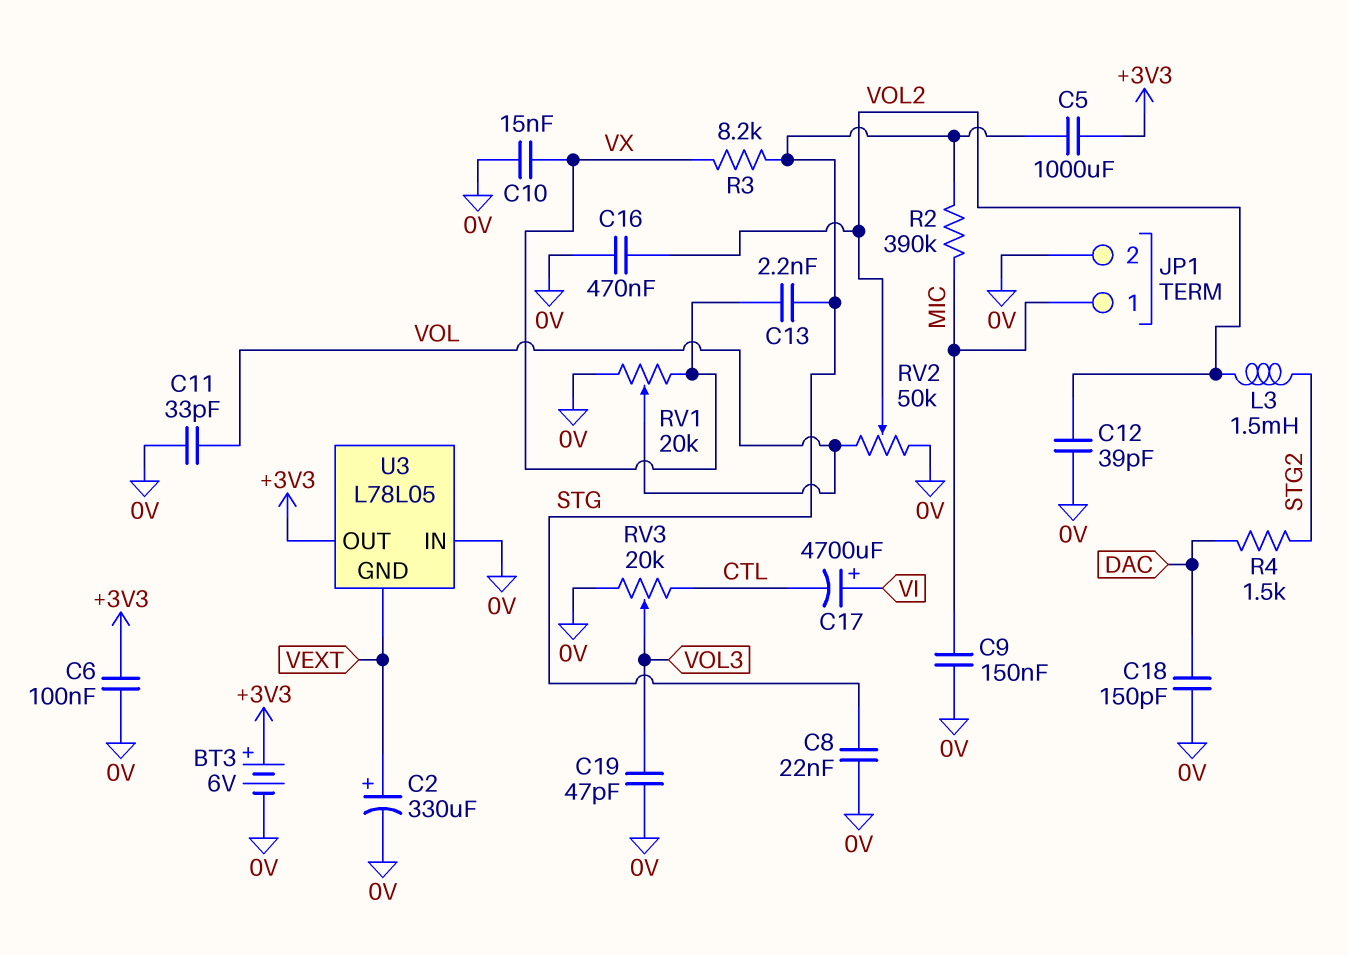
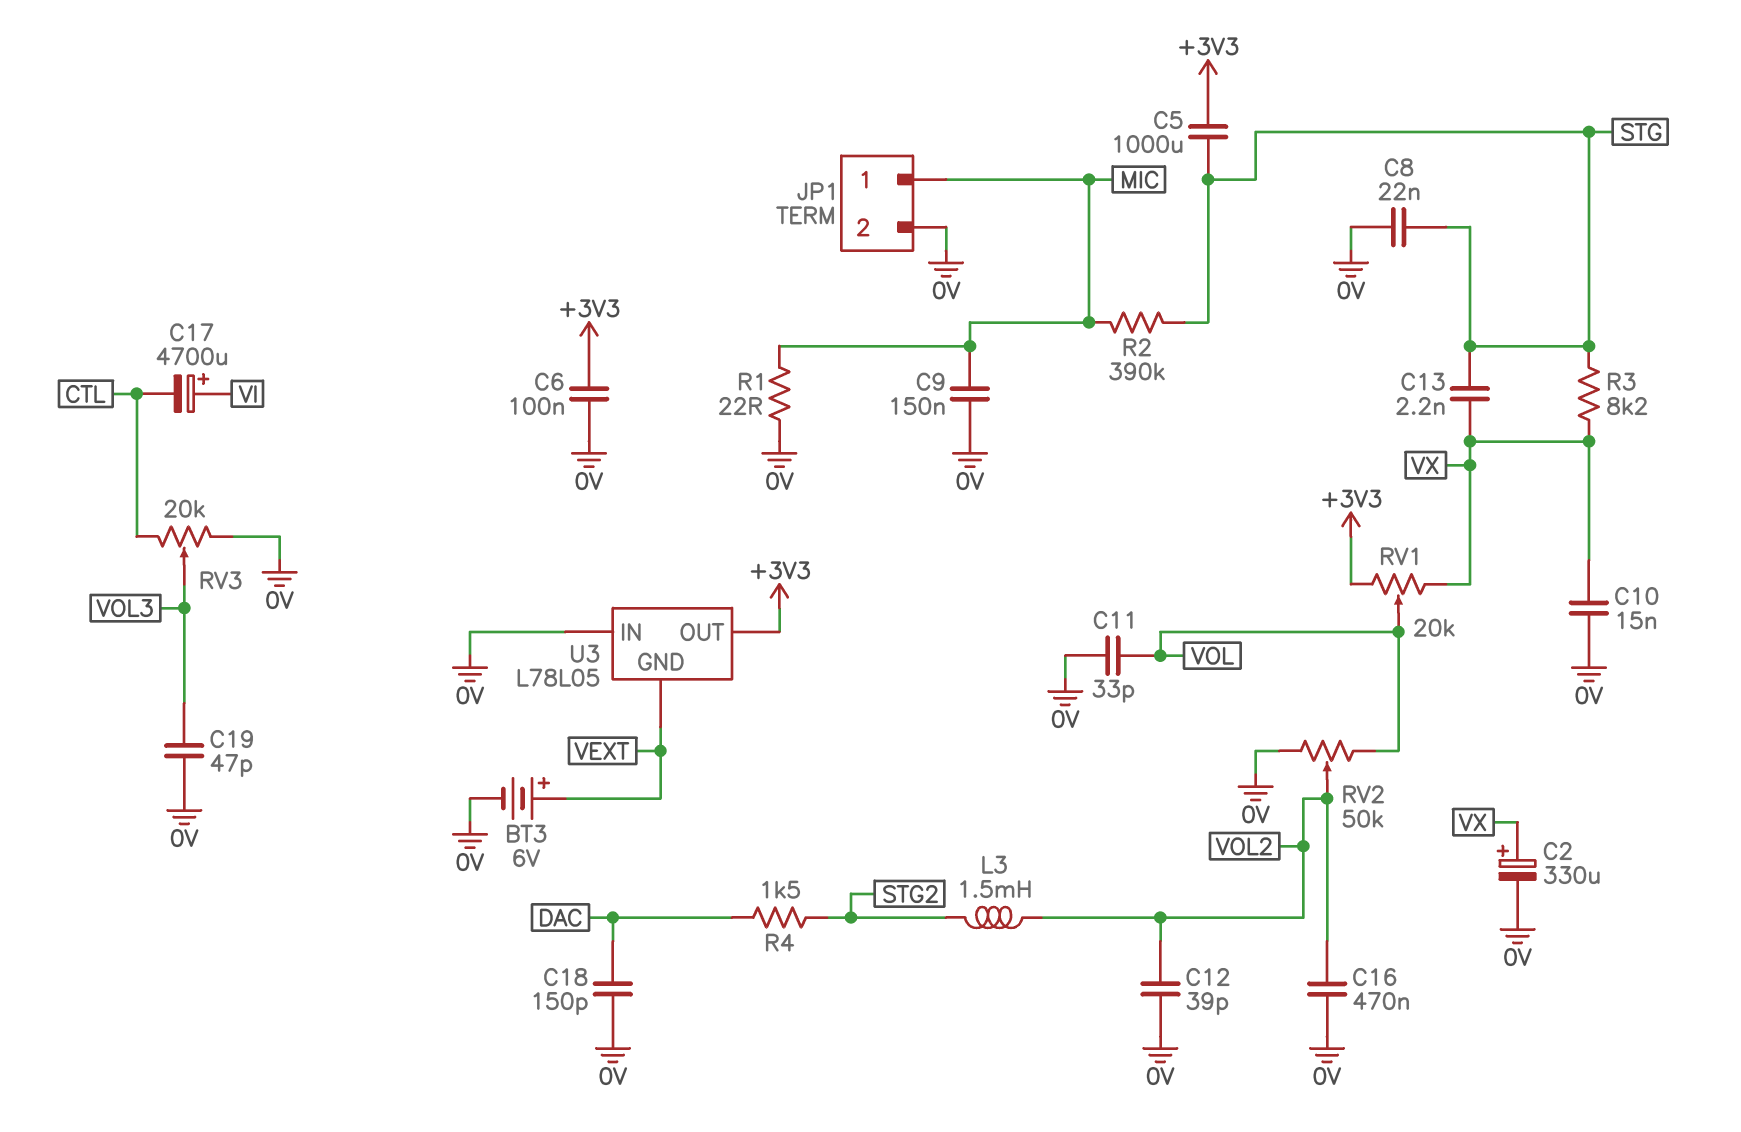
BT3: 6V (plus +3V3, minus 0V) -> 6V (plus VEXT, minus 0V)
C2: 330uF (plus VEXT, minus 0V) -> 330uF (plus VX, minus 0V)
R1: none -> 22 (0V, MIC)
RV1: 20k (0V, VX, wiper VOL) -> 20k (+3V3, VX, wiper VOL)

